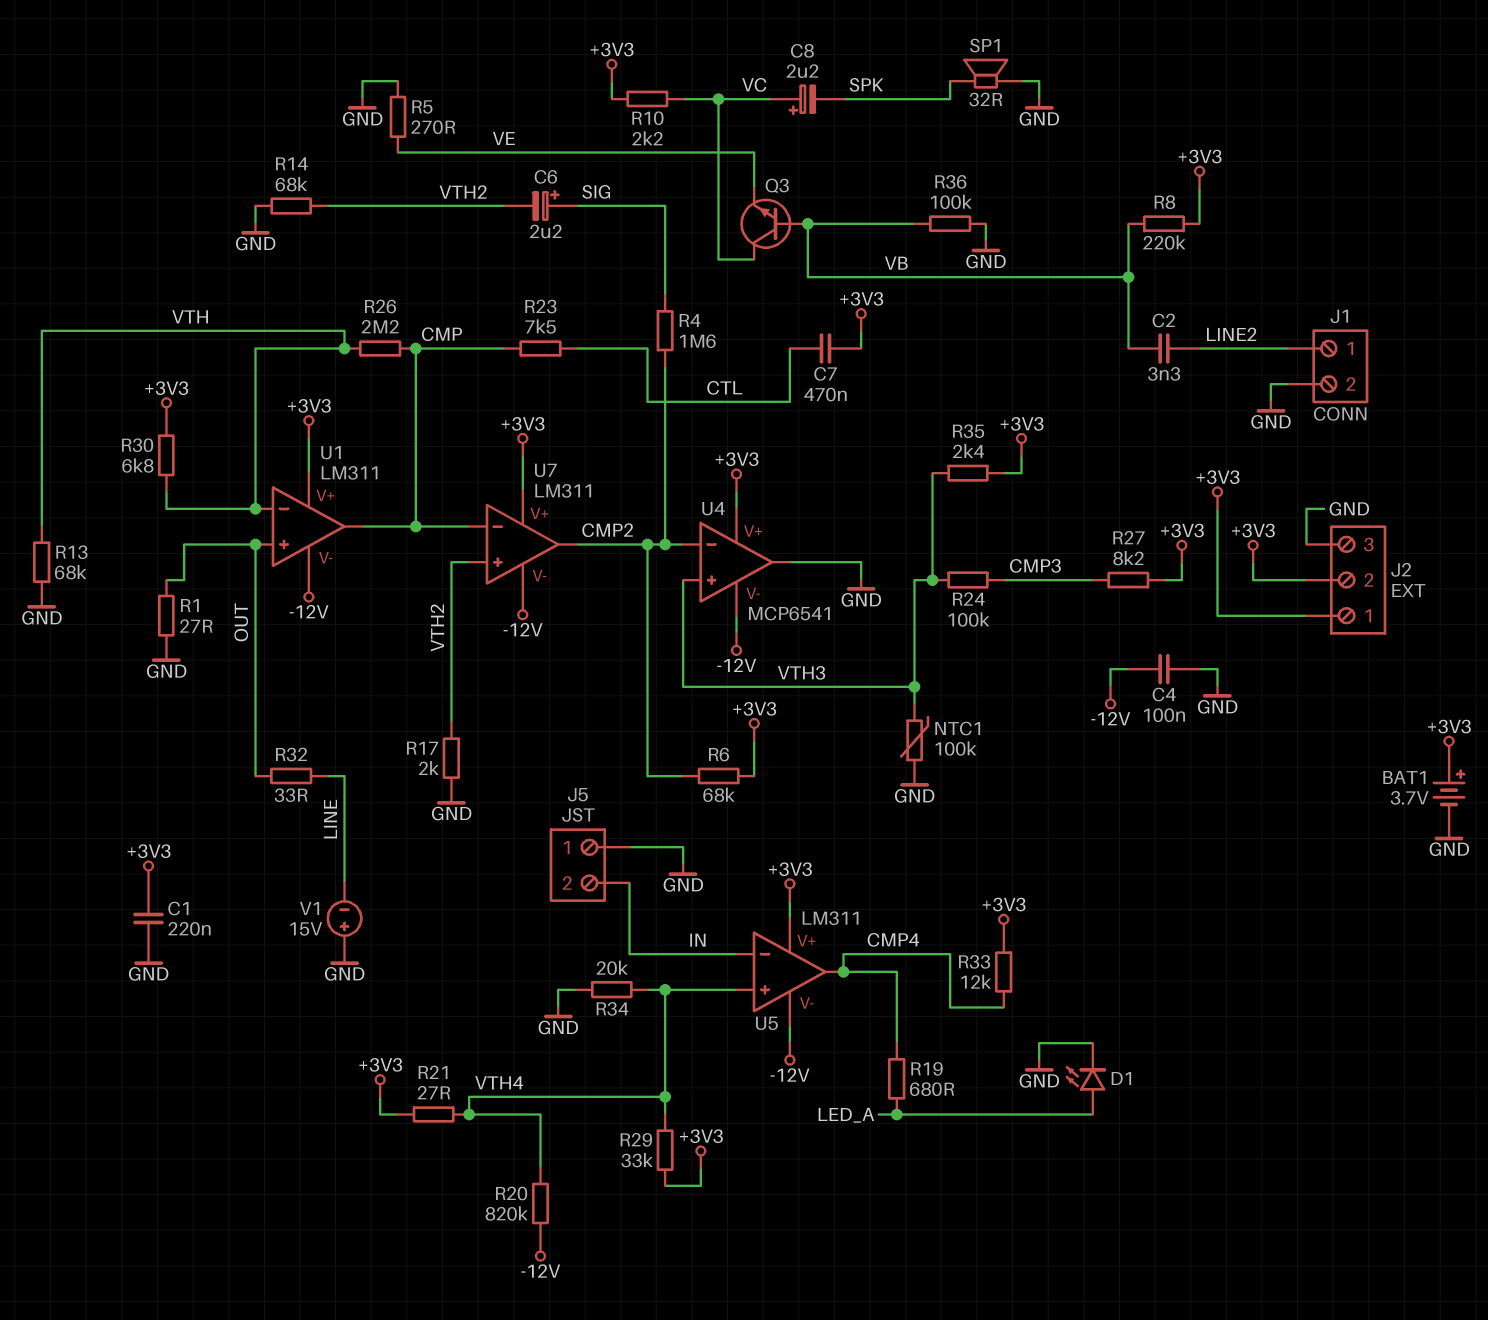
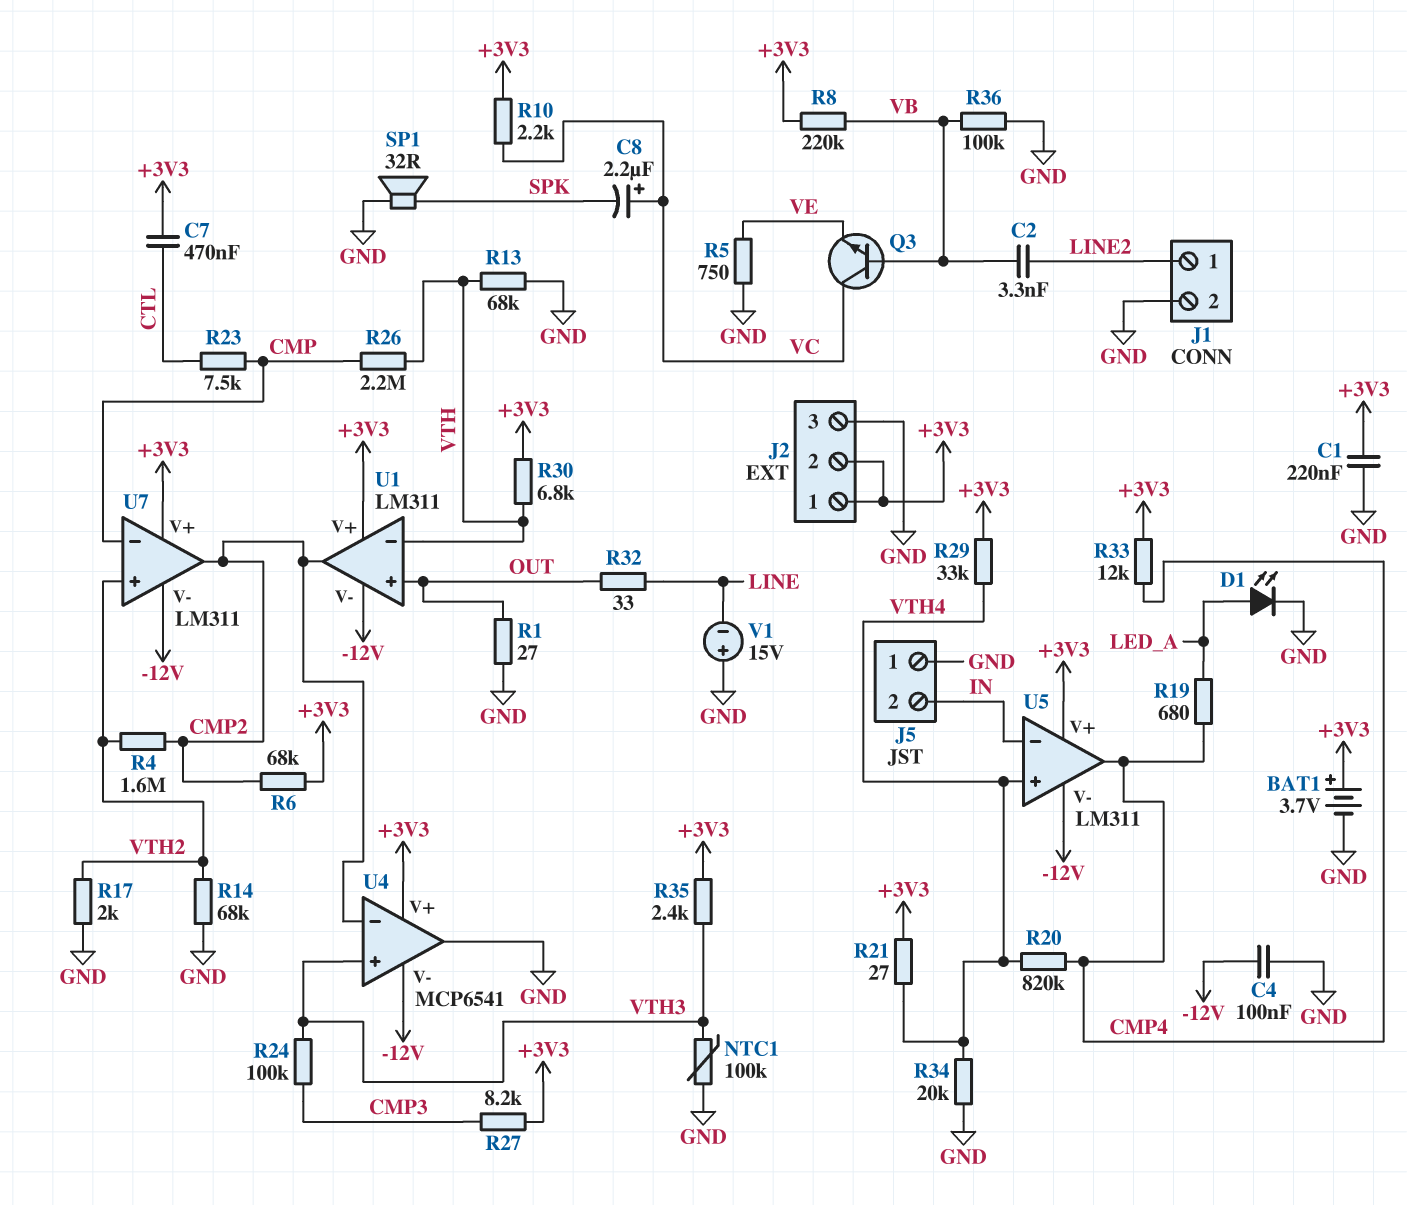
C6: 2.2uF (plus SIG, minus VTH2) -> none
R4: 1.6M (CMP2, SIG) -> 1.6M (CMP2, VTH2)
R5: 270 (GND, VE) -> 750 (GND, VE)
R20: 820k (-12V, VTH4) -> 820k (CMP4, VTH4)
U1 pin out: CMP -> CMP2

